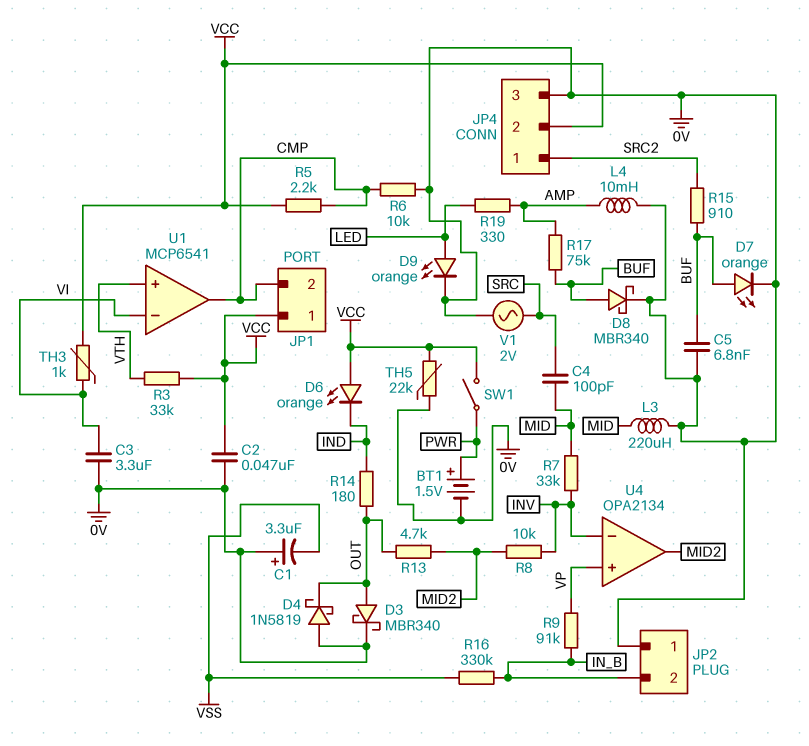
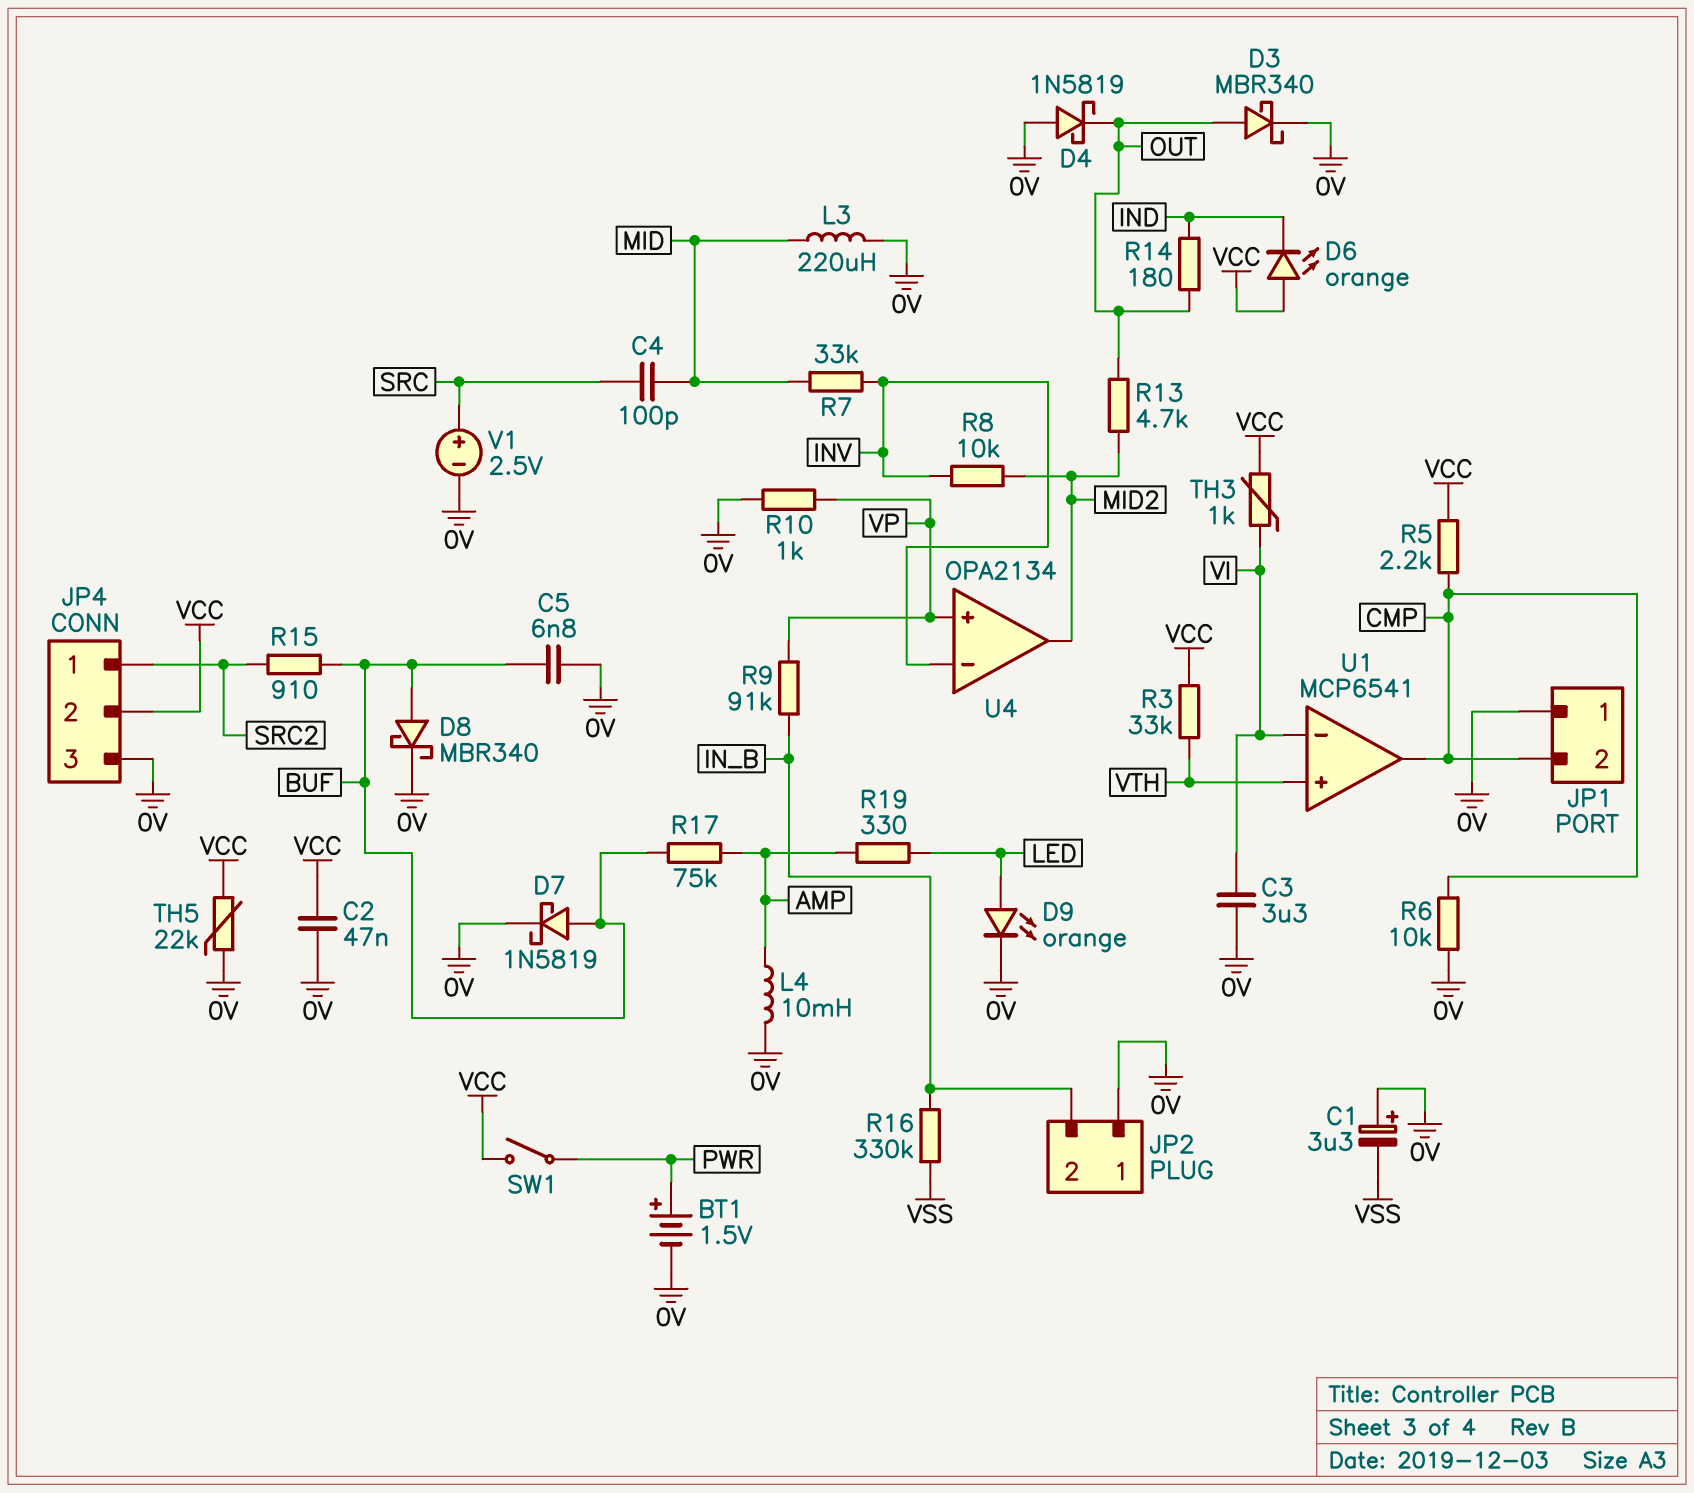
D7: LED orange (A BUF, K 0V) -> schottky 1N5819 (A BUF, K 0V)
JP1 pin 1: VCC -> 0V
R10: none -> 1k (0V, VP)
V1: AC 2V (0V, SRC) -> 2.5V (plus SRC, minus 0V)

